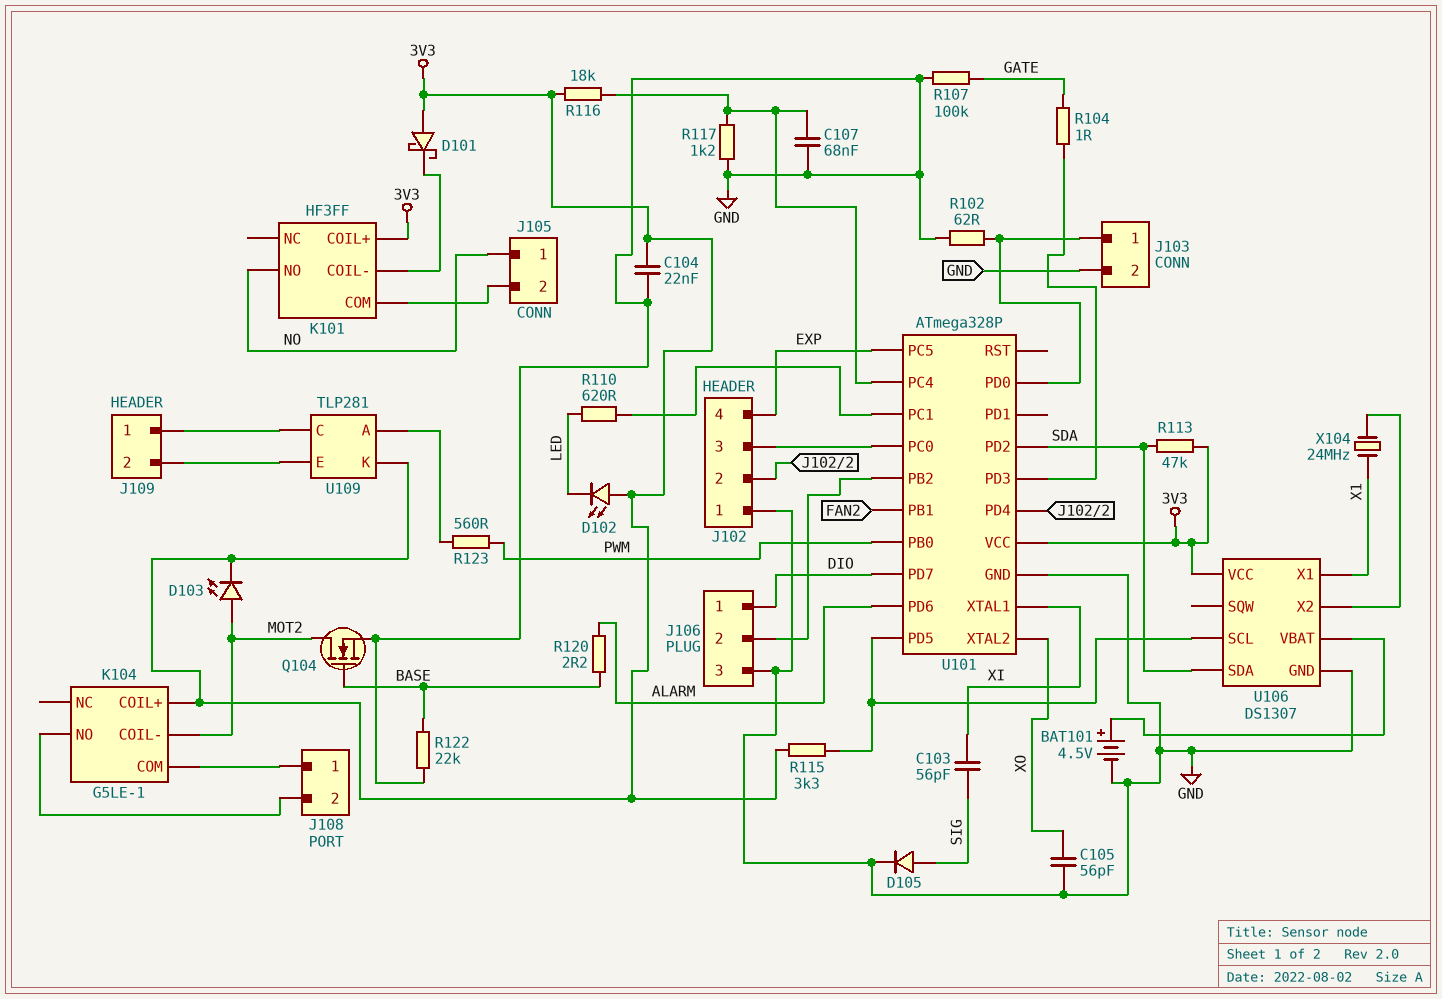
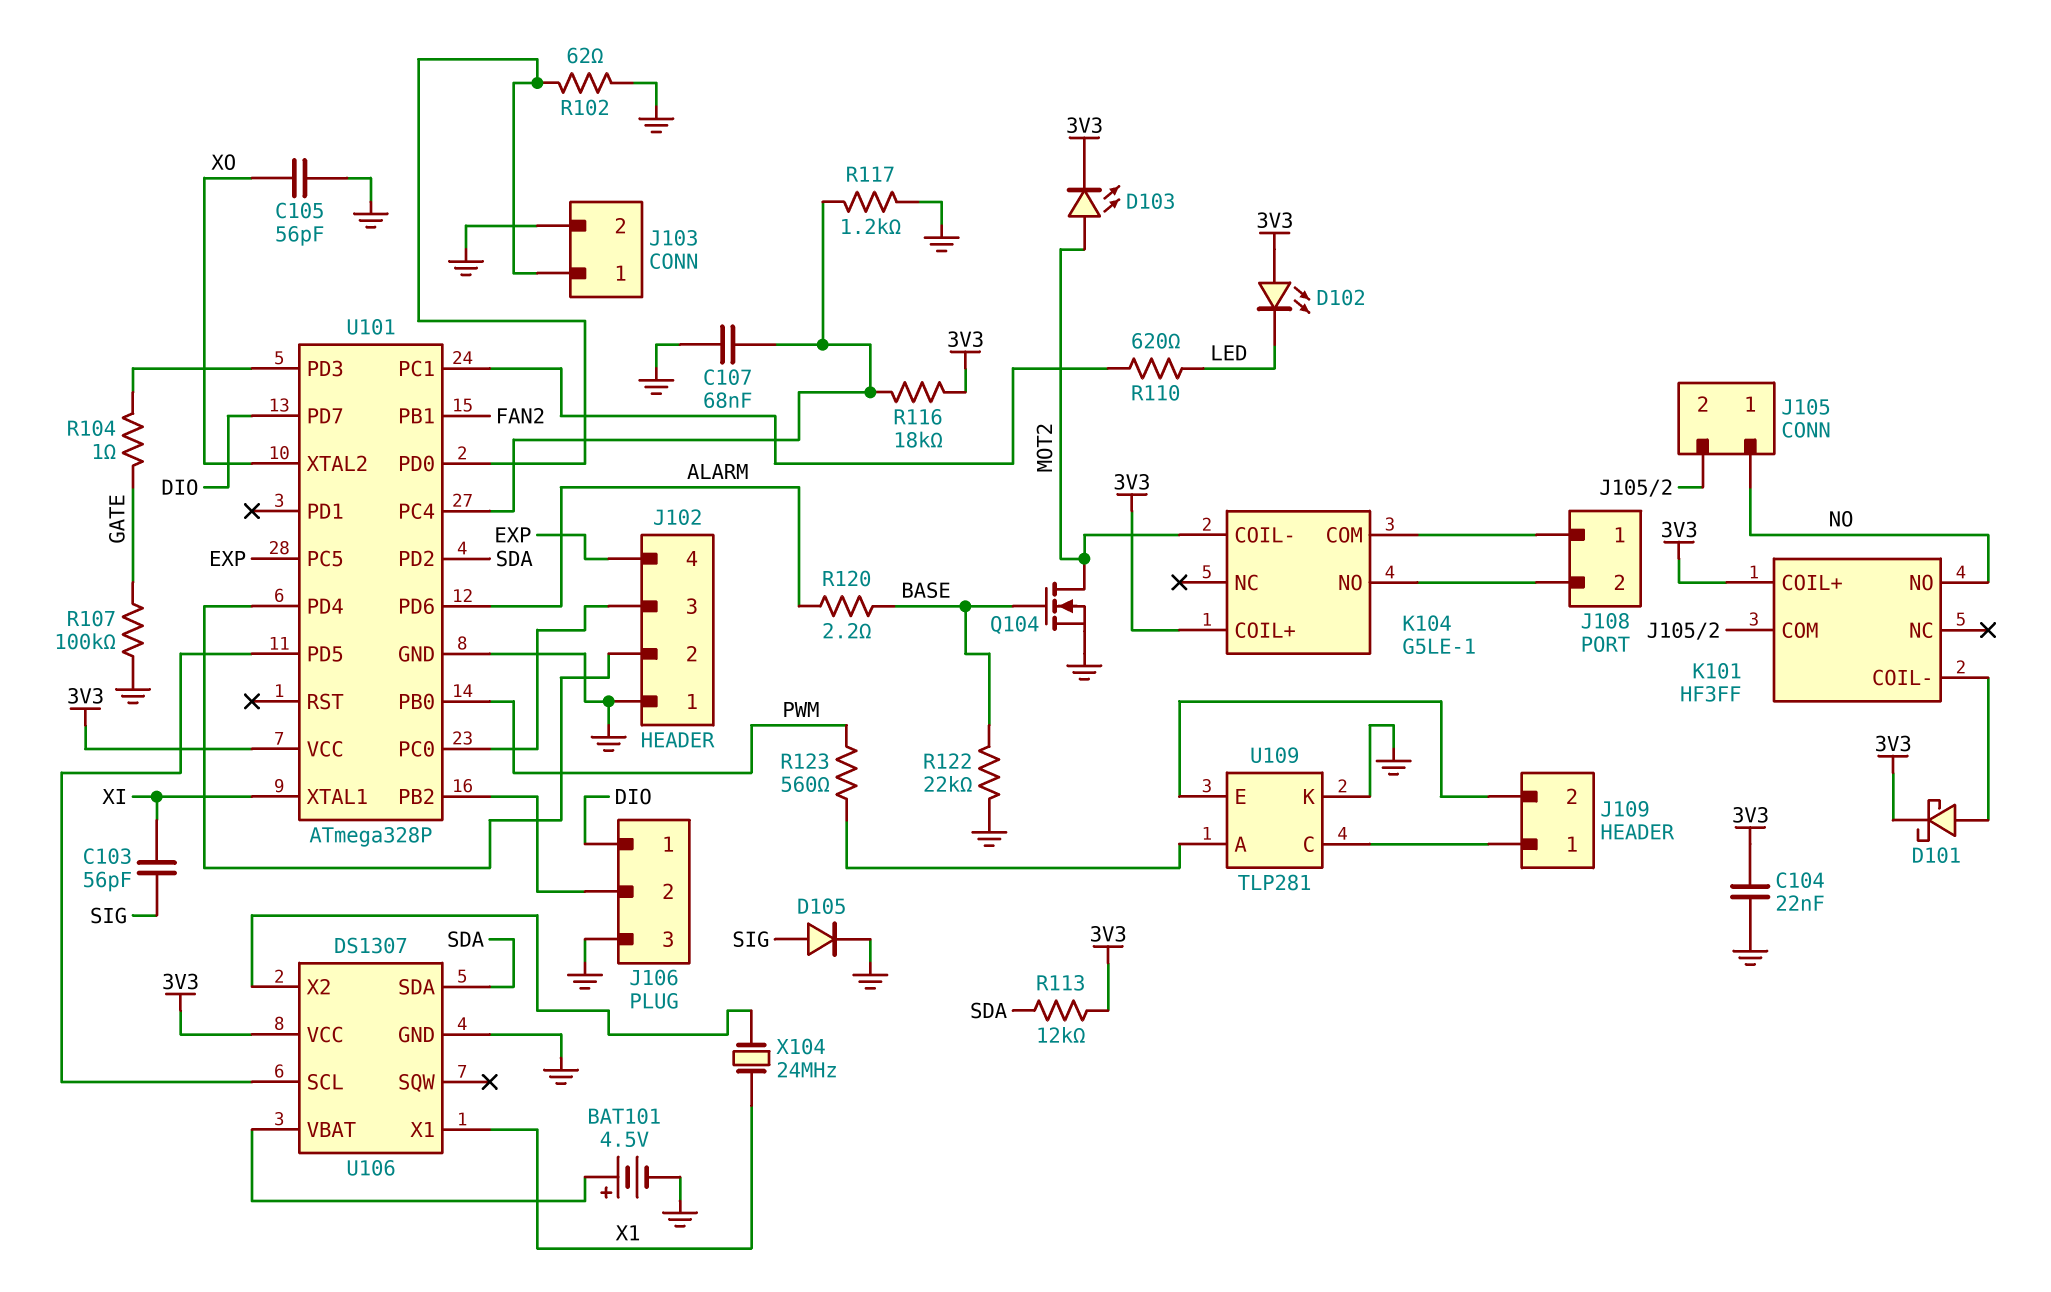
D101: schottky (A 3V3, K K101/COIL-) -> schottky (A K101/COIL-, K 3V3)
R113: 47k (3V3, SDA) -> 12k (3V3, SDA)
R115: 3.3k (3V3, U101/PD5) -> none
U109 pin K: 3V3 -> GND

